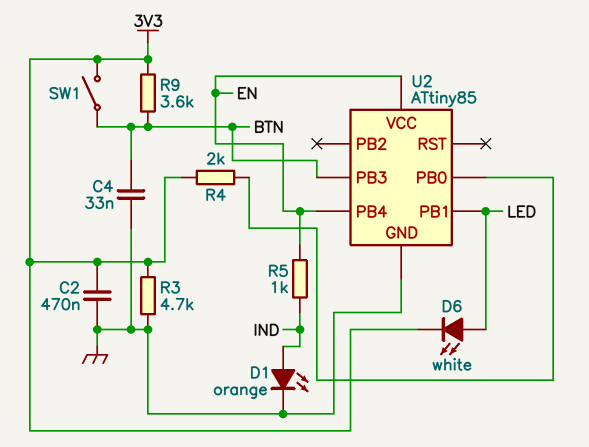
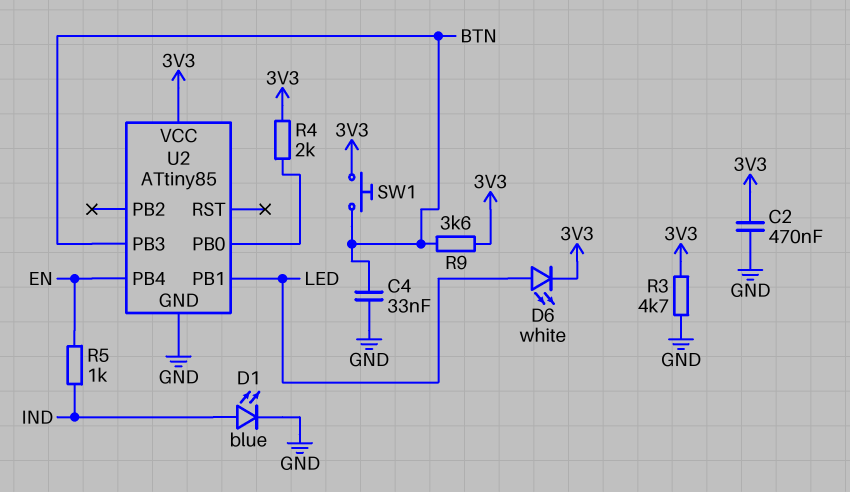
D1: LED orange (A IND, K GND) -> LED blue (A IND, K GND)
SW1: switch (3V3, BTN) -> button (3V3, BTN)
U2 pin VCC: EN -> 3V3

